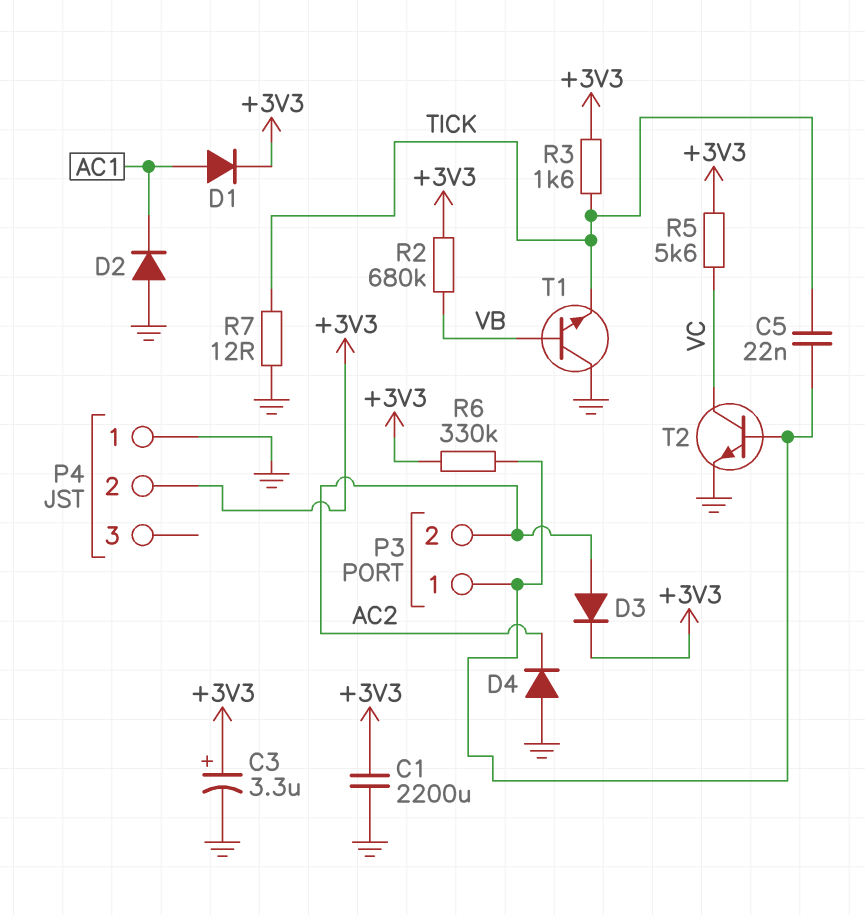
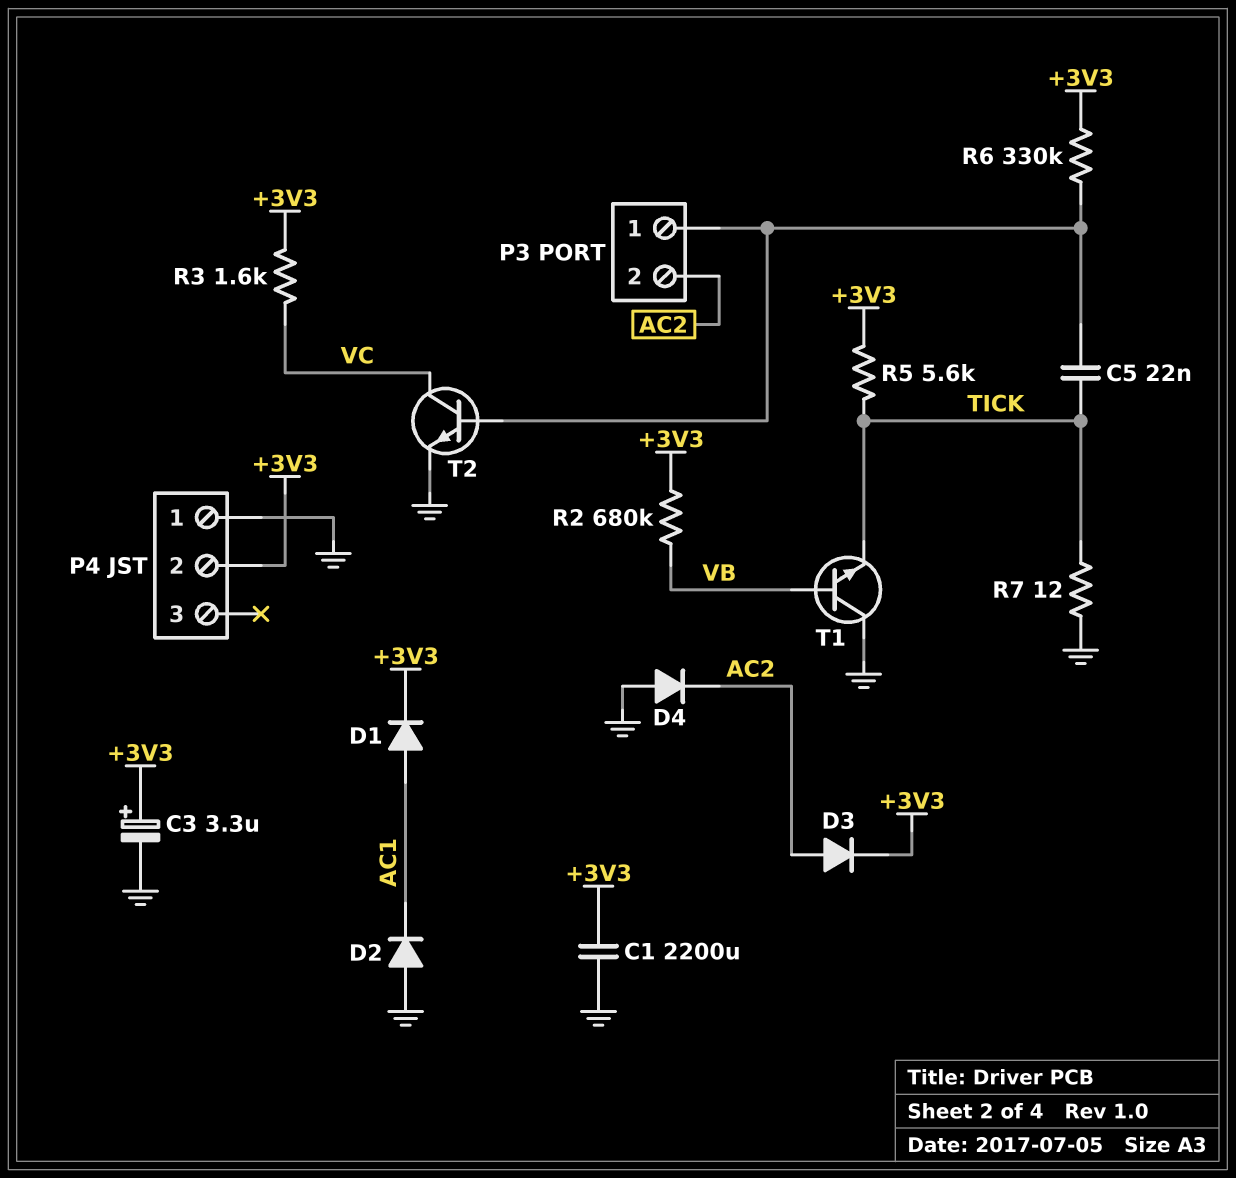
R3: 1.6k (+3V3, TICK) -> 1.6k (+3V3, VC)
R5: 5.6k (+3V3, VC) -> 5.6k (+3V3, TICK)

